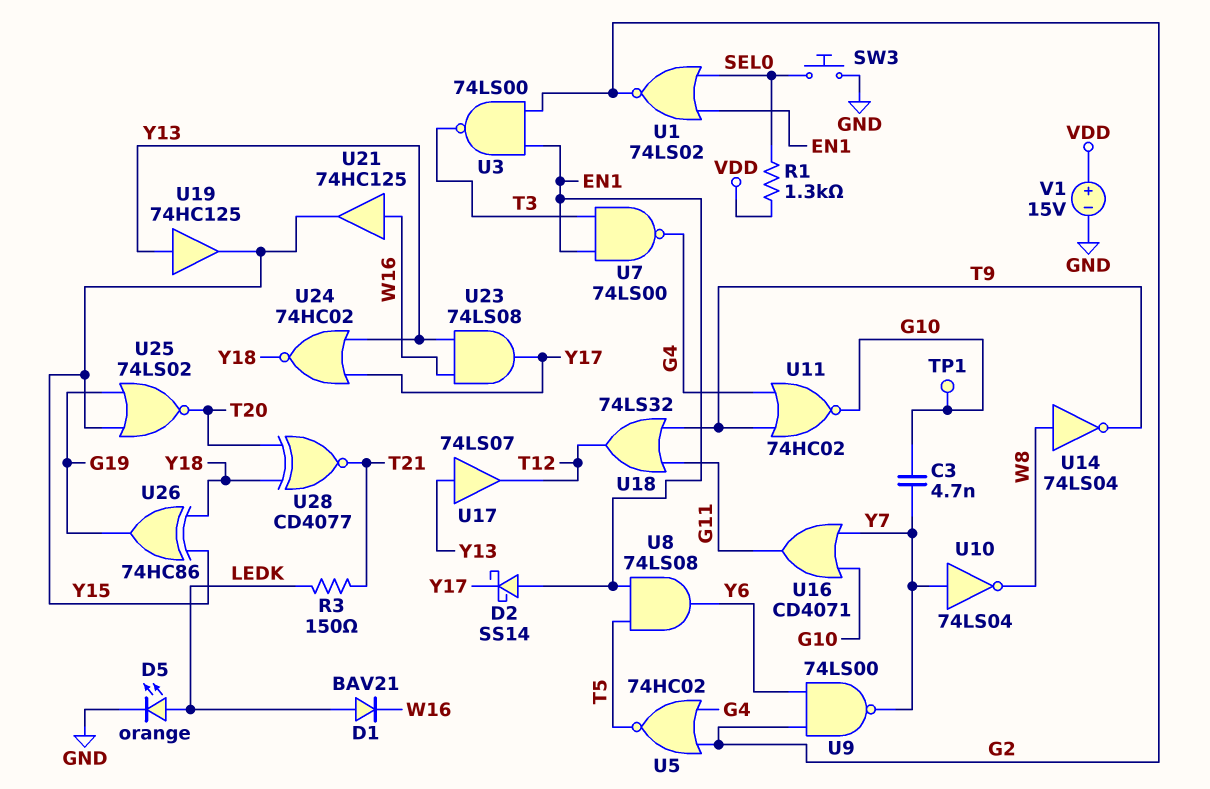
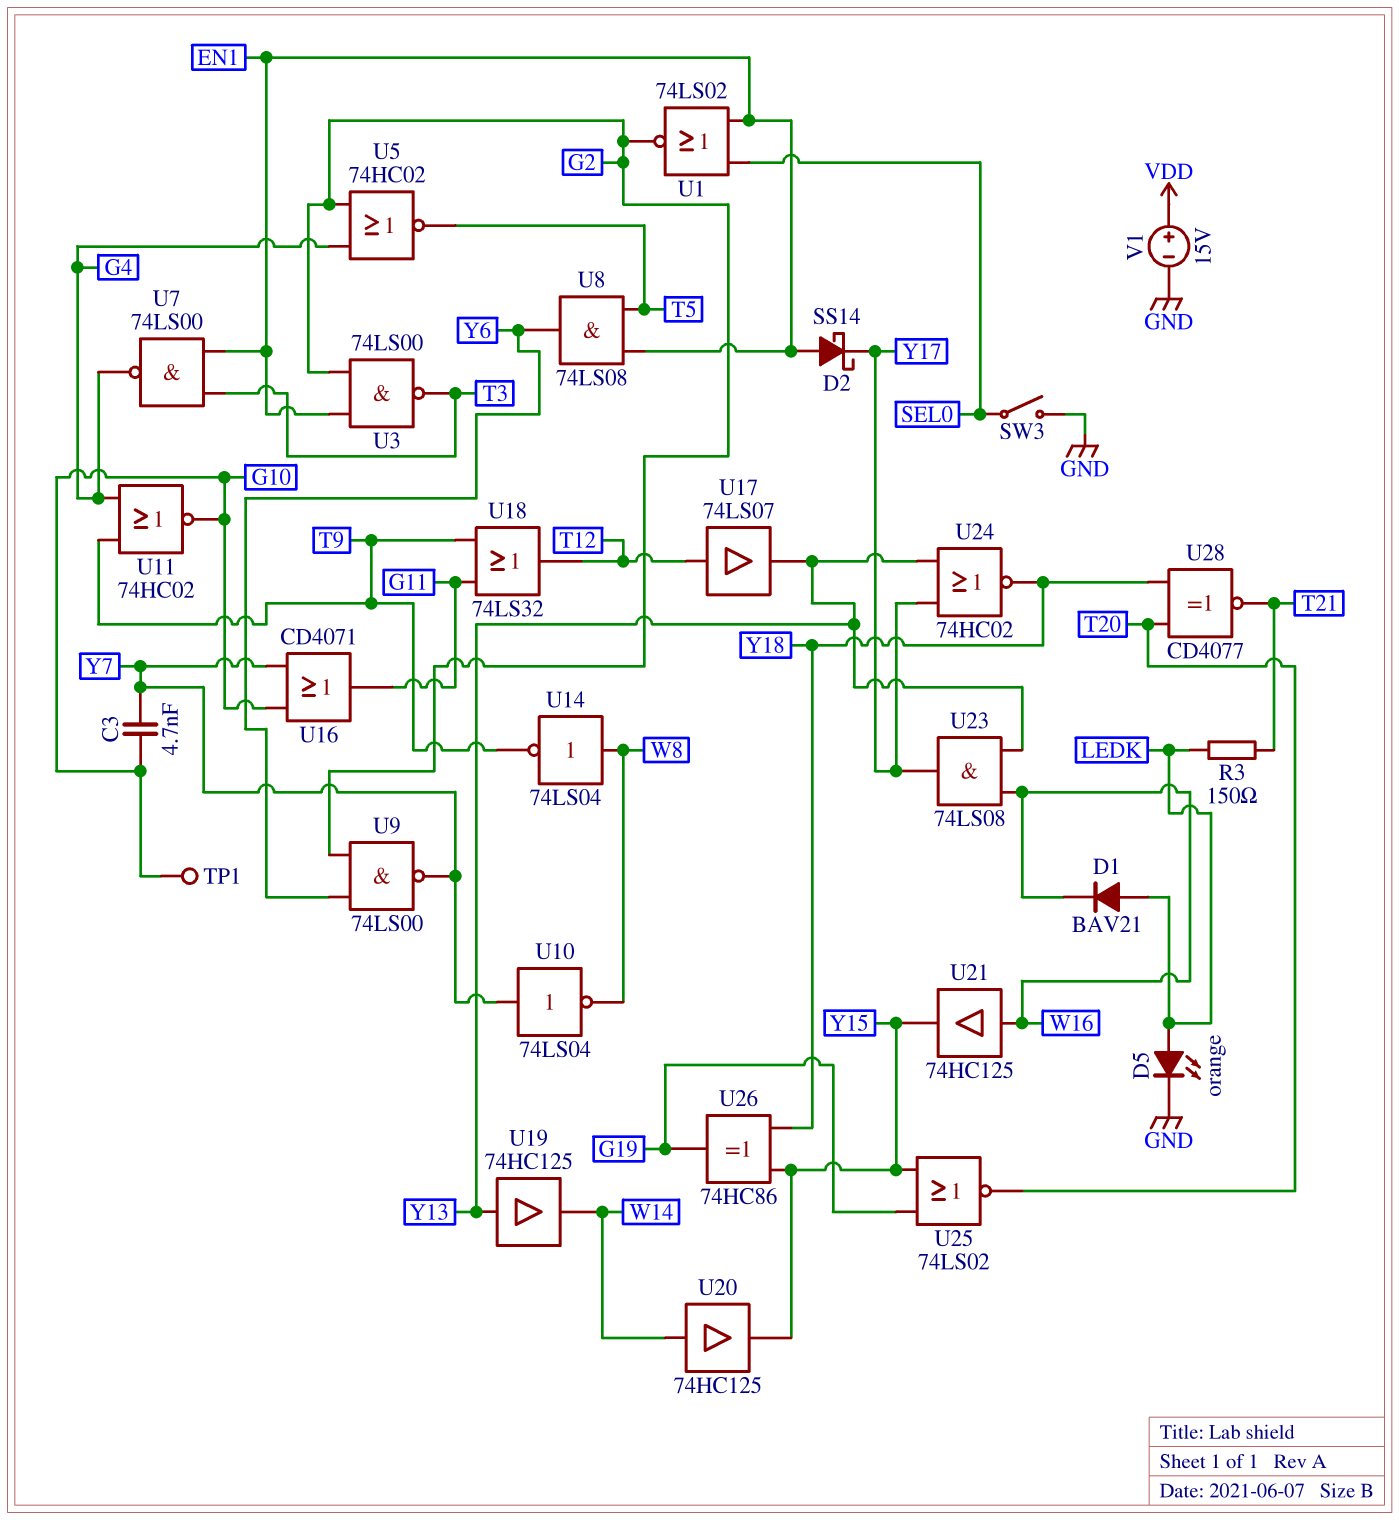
R1: 1.3k (SEL0, VDD) -> none
SW3: button (GND, SEL0) -> switch (GND, SEL0)
U17: buffer 74LS07 (in Y13, out T12) -> buffer 74LS07 (in T12, out Y13)
U19: buffer 74HC125 (in Y13, out Y15) -> buffer 74HC125 (in Y13, out W14)
U20: none -> buffer 74HC125 (in W14, out Y15)

